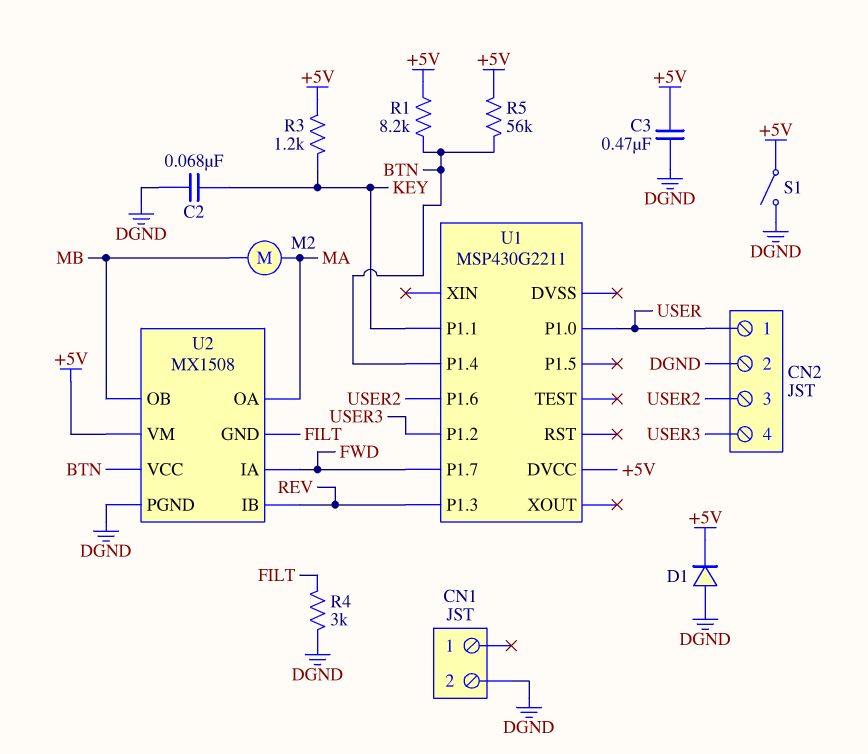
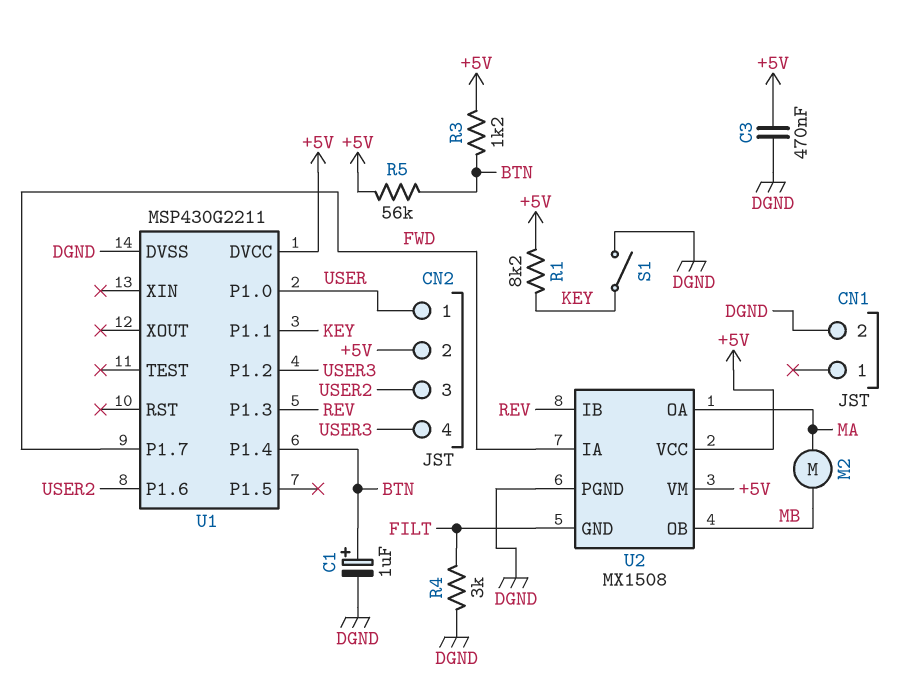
C1: none -> 1uF (plus BTN, minus DGND)
C2: 68nF (DGND, KEY) -> none
CN2 pin 2: DGND -> +5V
D1: diode (A DGND, K +5V) -> none
R1: 8.2k (+5V, BTN) -> 8.2k (+5V, KEY)
R3: 1.2k (+5V, KEY) -> 1.2k (+5V, BTN)
S1: switch (+5V, DGND) -> switch (DGND, KEY)
U1 pin DVSS: none -> DGND
U2 pin VCC: BTN -> +5V

